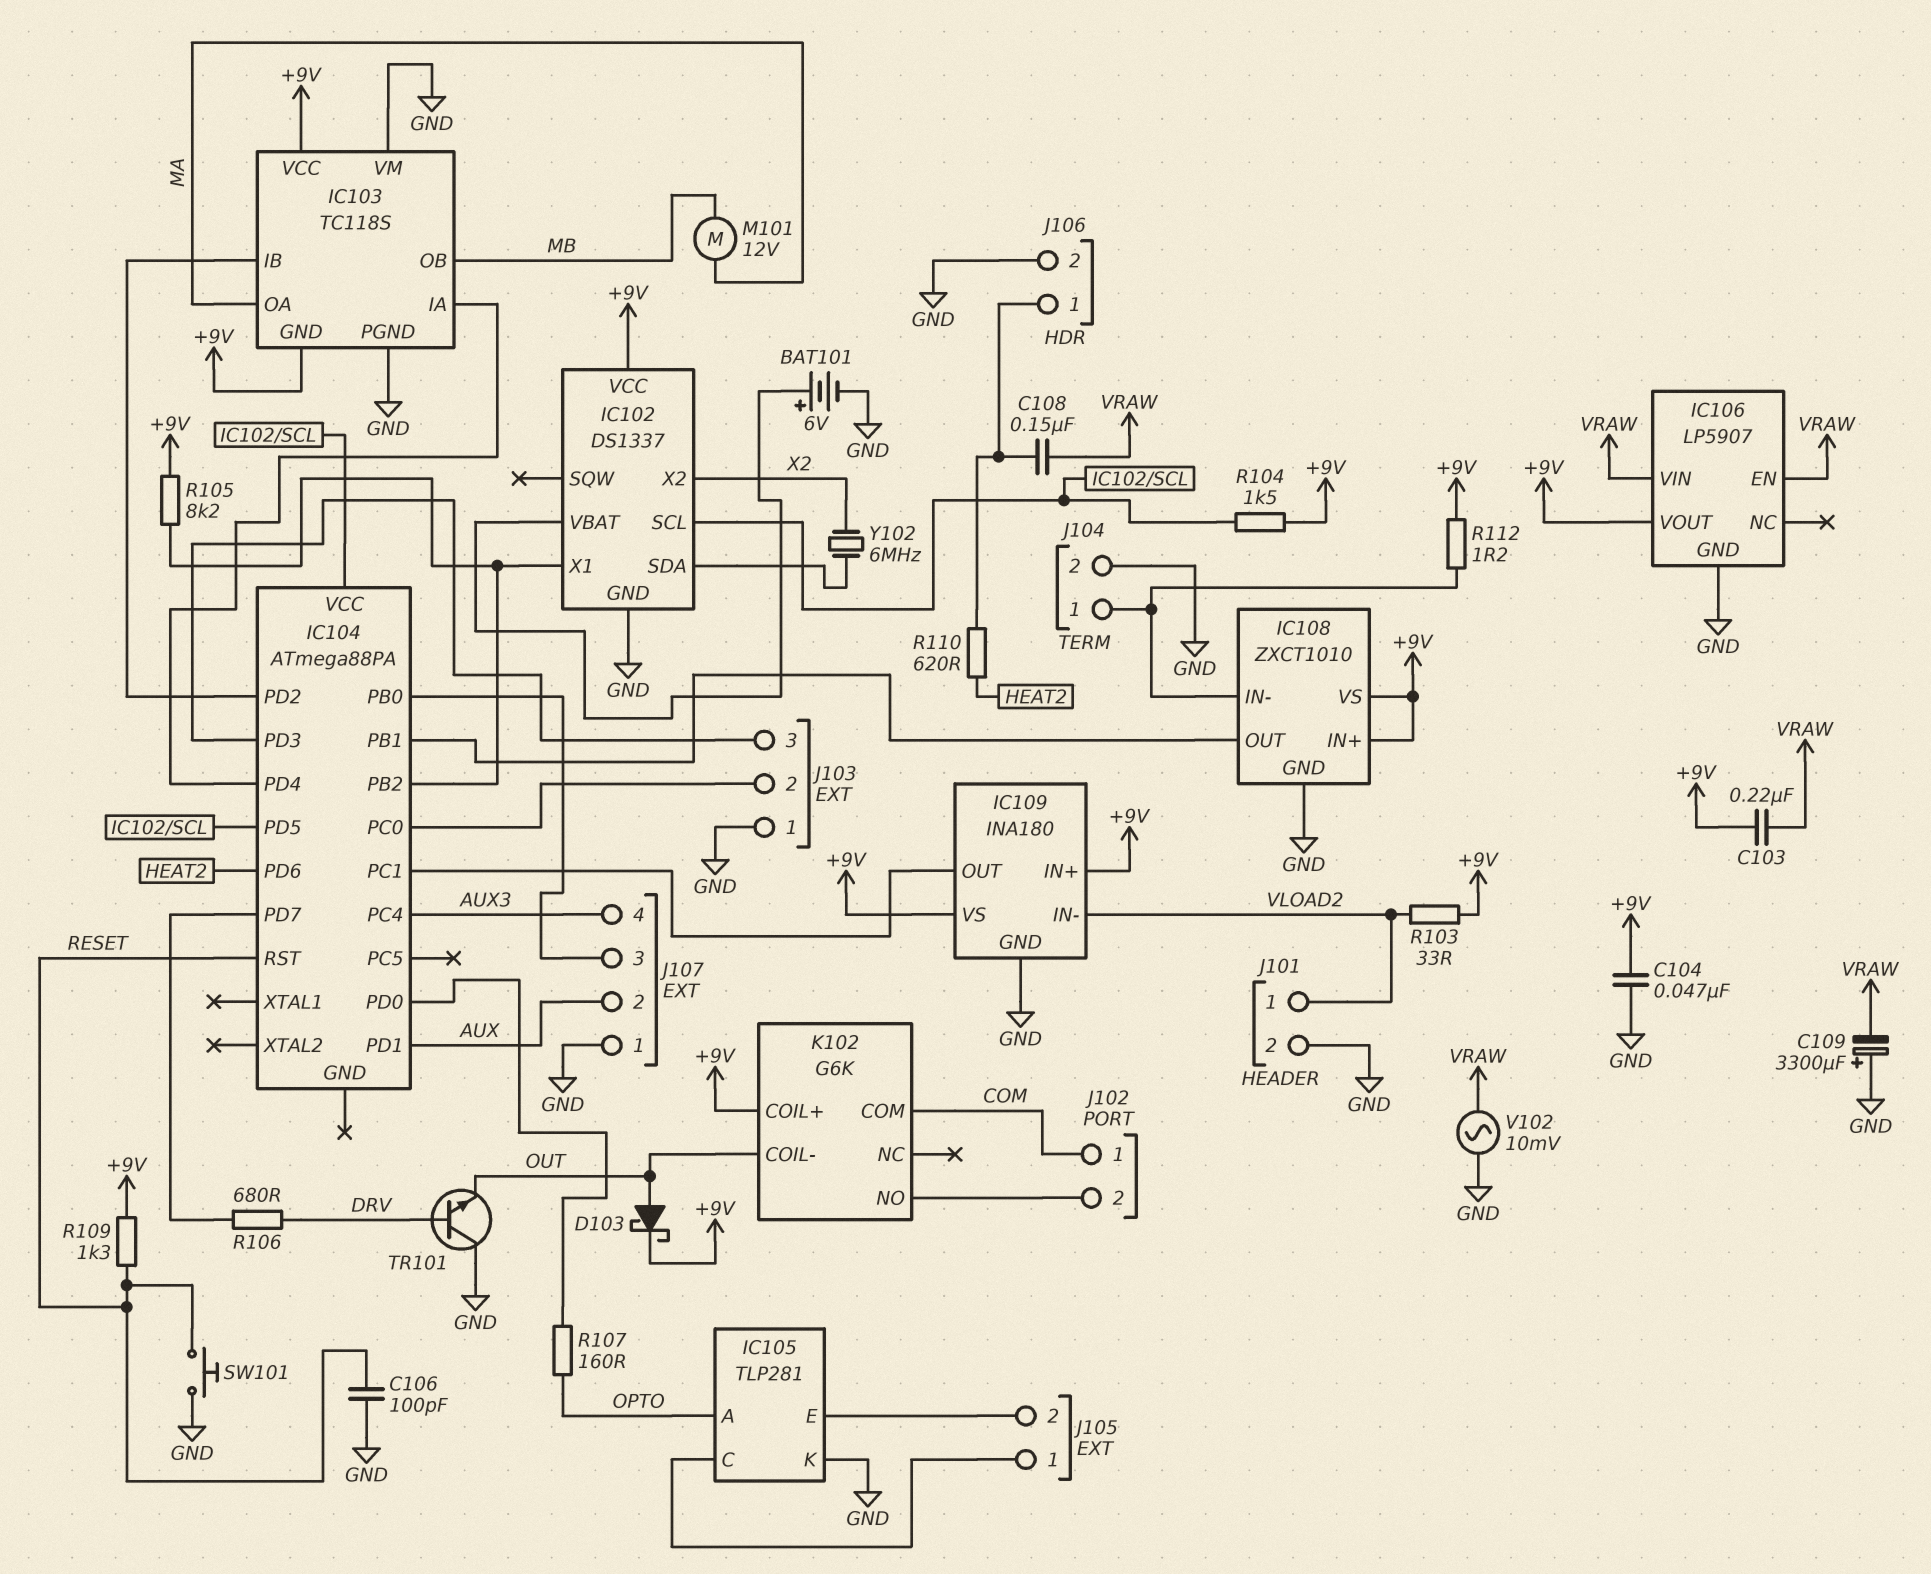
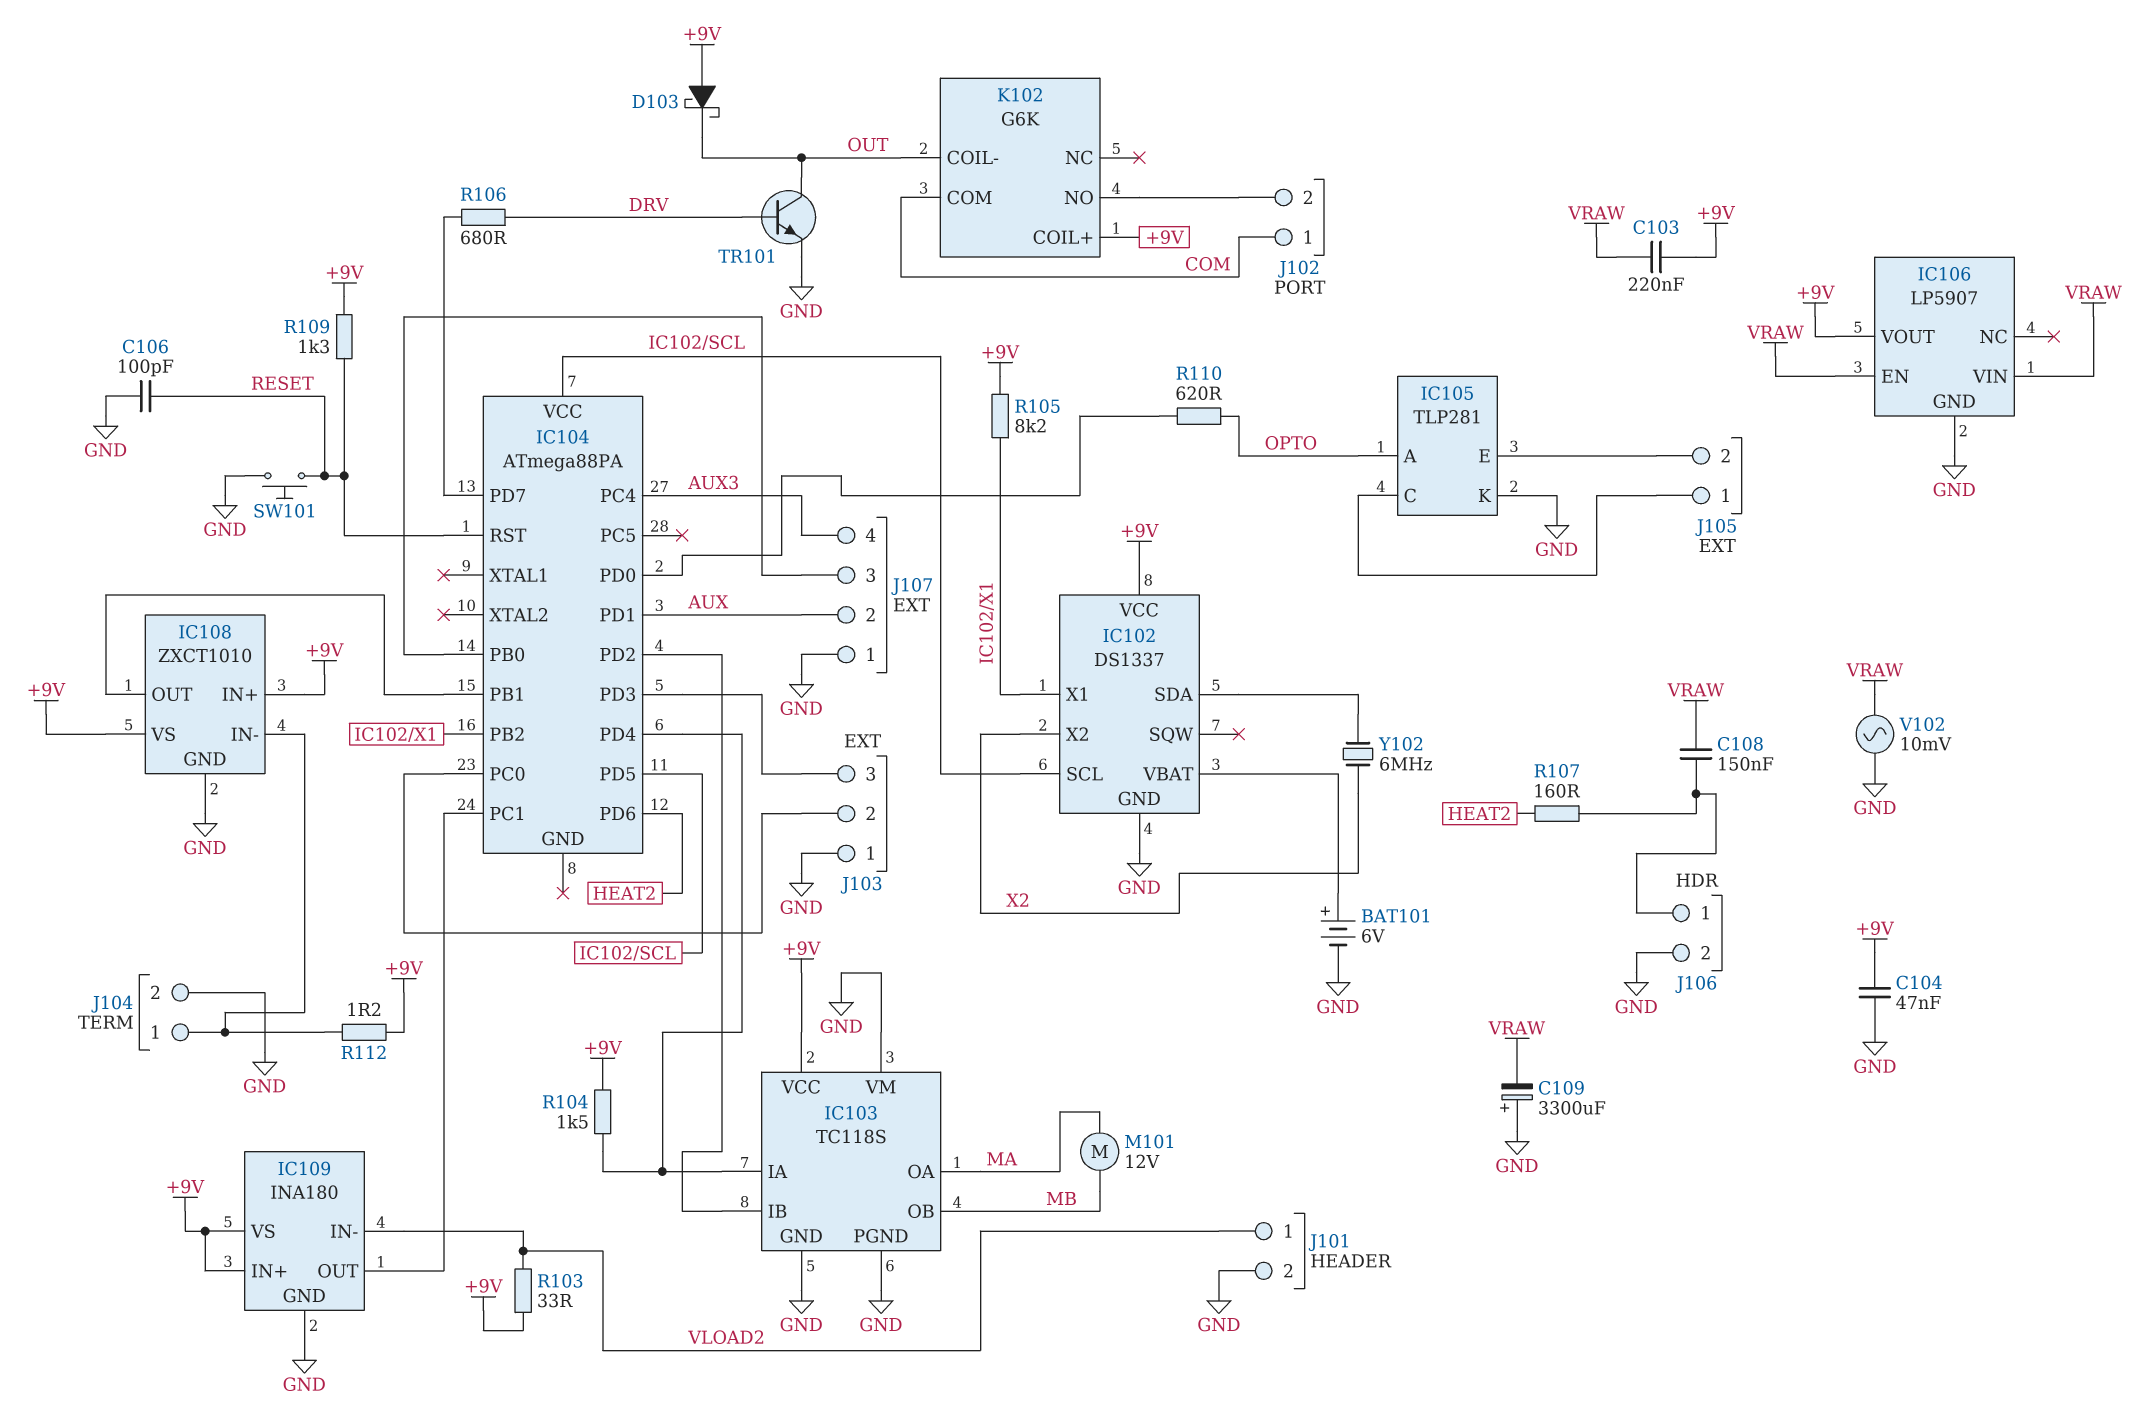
D103: schottky (A OUT, K +9V) -> schottky (A +9V, K OUT)
IC103 pin GND: +9V -> GND
R104: 1.5k (+9V, IC102/SCL) -> 1.5k (+9V, IC103/IA)
R107: 160 (IC104/PD0, OPTO) -> 160 (HEAT2, J106/1)
R110: 620 (HEAT2, J106/1) -> 620 (IC104/PD0, OPTO)
TR101: NPN (B DRV, C GND, E OUT) -> NPN (B DRV, C OUT, E GND)

